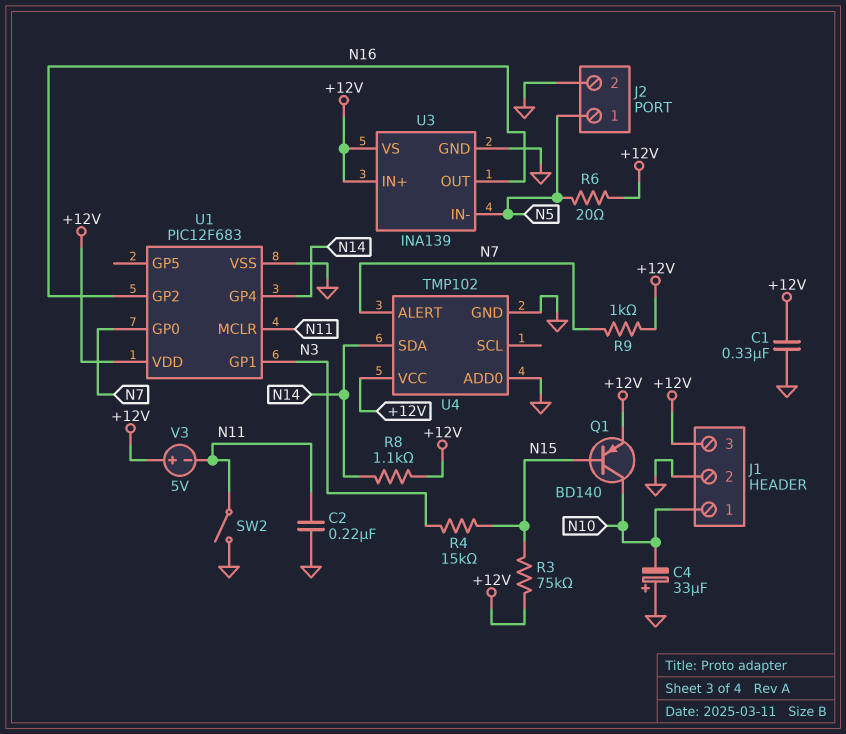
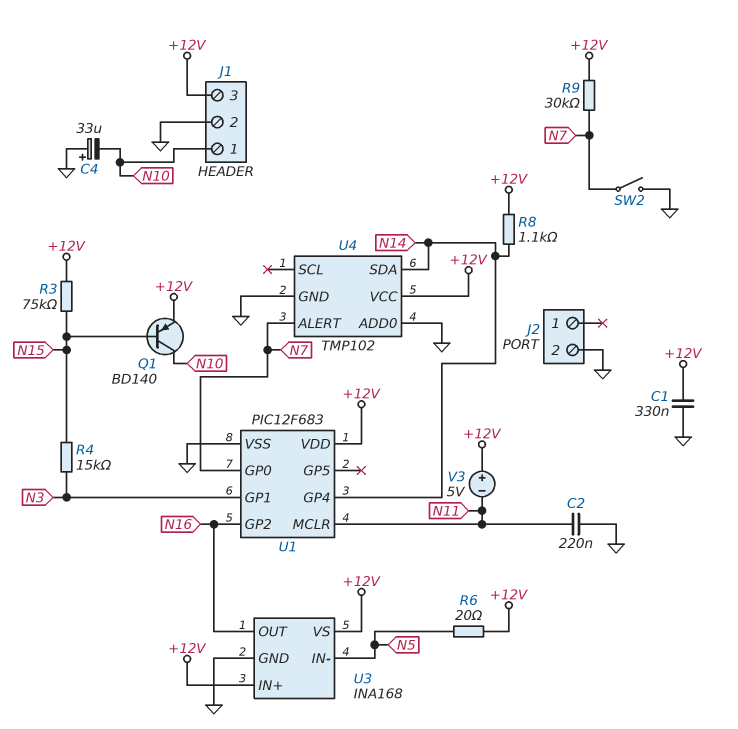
J2 pin 1: N5 -> none
R9: 1k (+12V, N7) -> 30k (+12V, N7)
SW2: switch (GND, N11) -> switch (GND, N7)
U3: INA139 -> INA168

